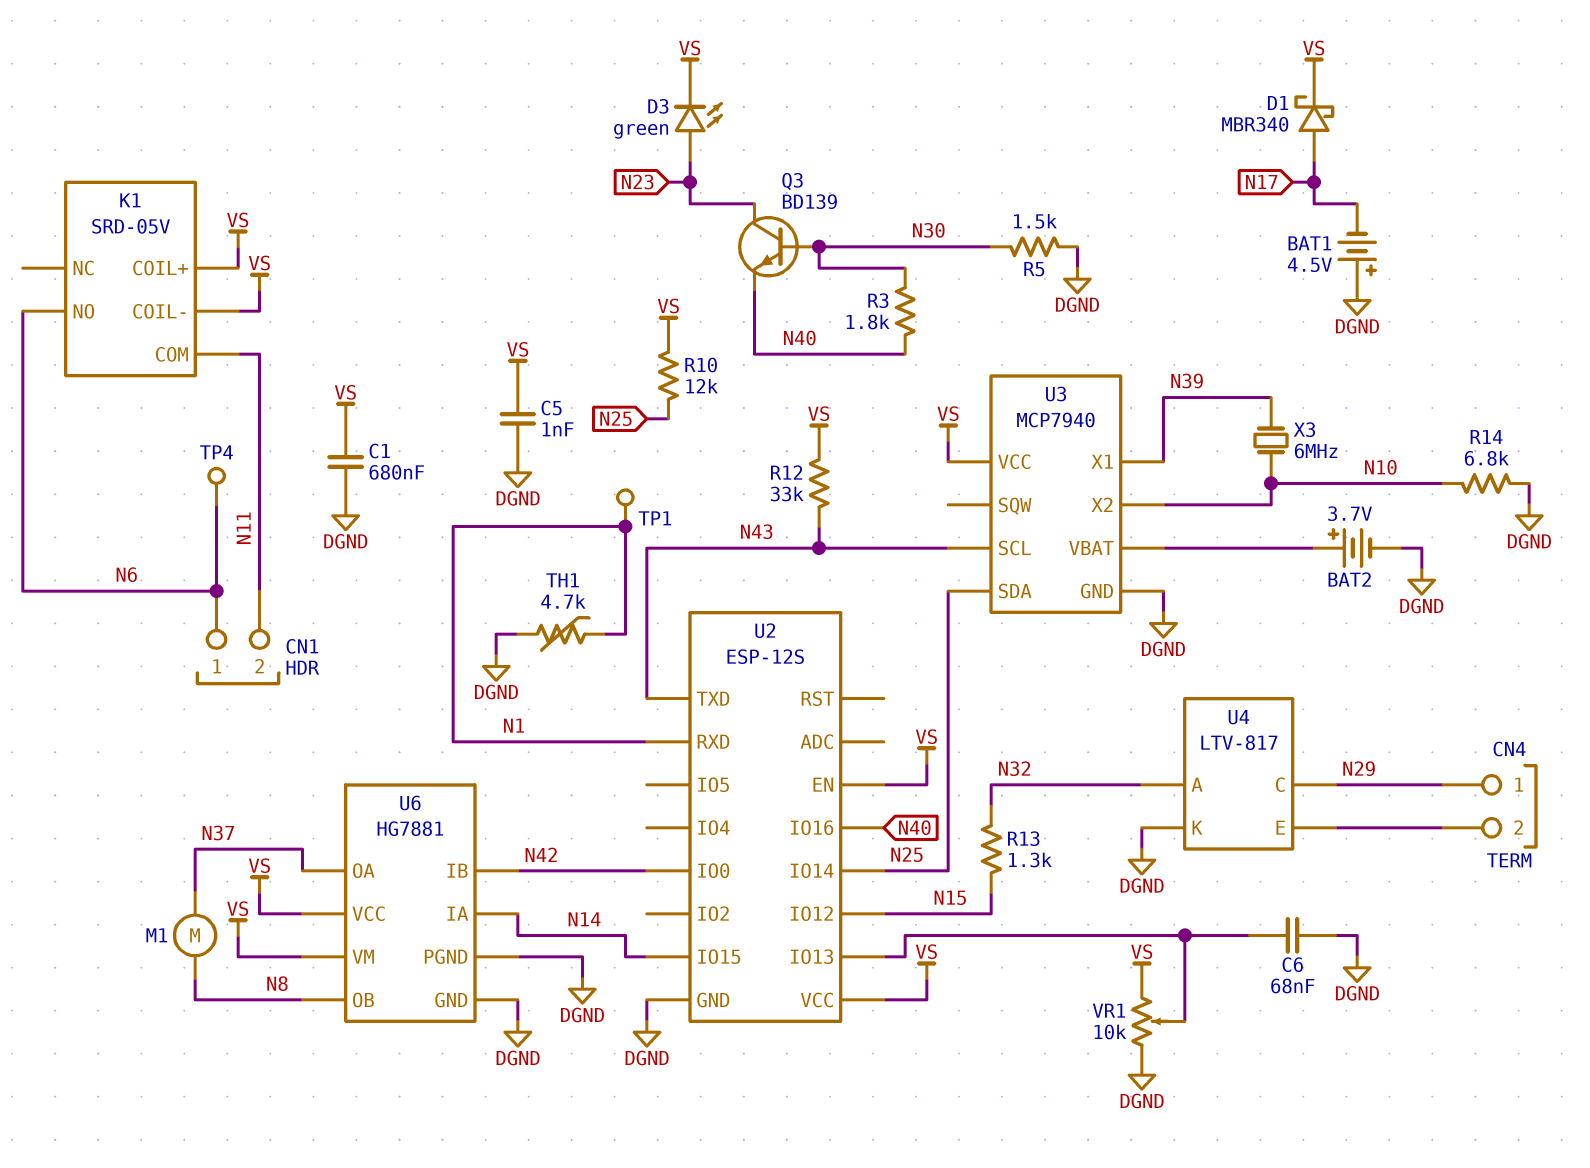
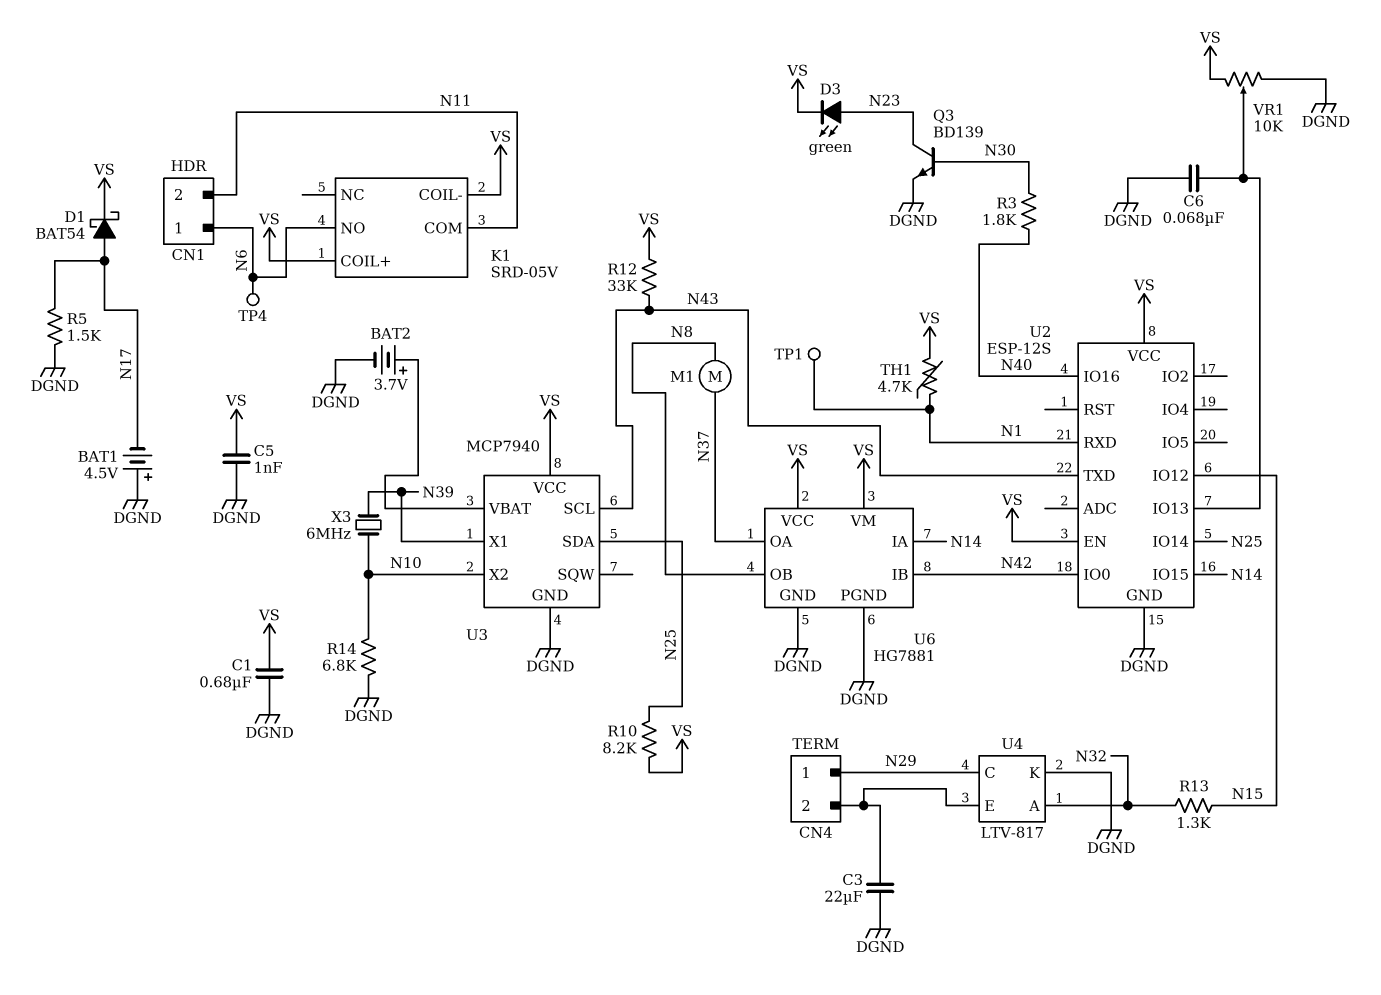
C3: none -> 22uF (CN4/2, DGND)
D1: schottky MBR340 (A N17, K VS) -> schottky BAT54 (A N17, K VS)
Q3: NPN BD139 (B N30, C N23, E N40) -> NPN BD139 (B N30, C N23, E DGND)
R5: 1.5k (DGND, N30) -> 1.5k (DGND, N17)
R10: 12k (N25, VS) -> 8.2k (N25, VS)
TH1: 4.7k (DGND, N1) -> 4.7k (N1, VS)

